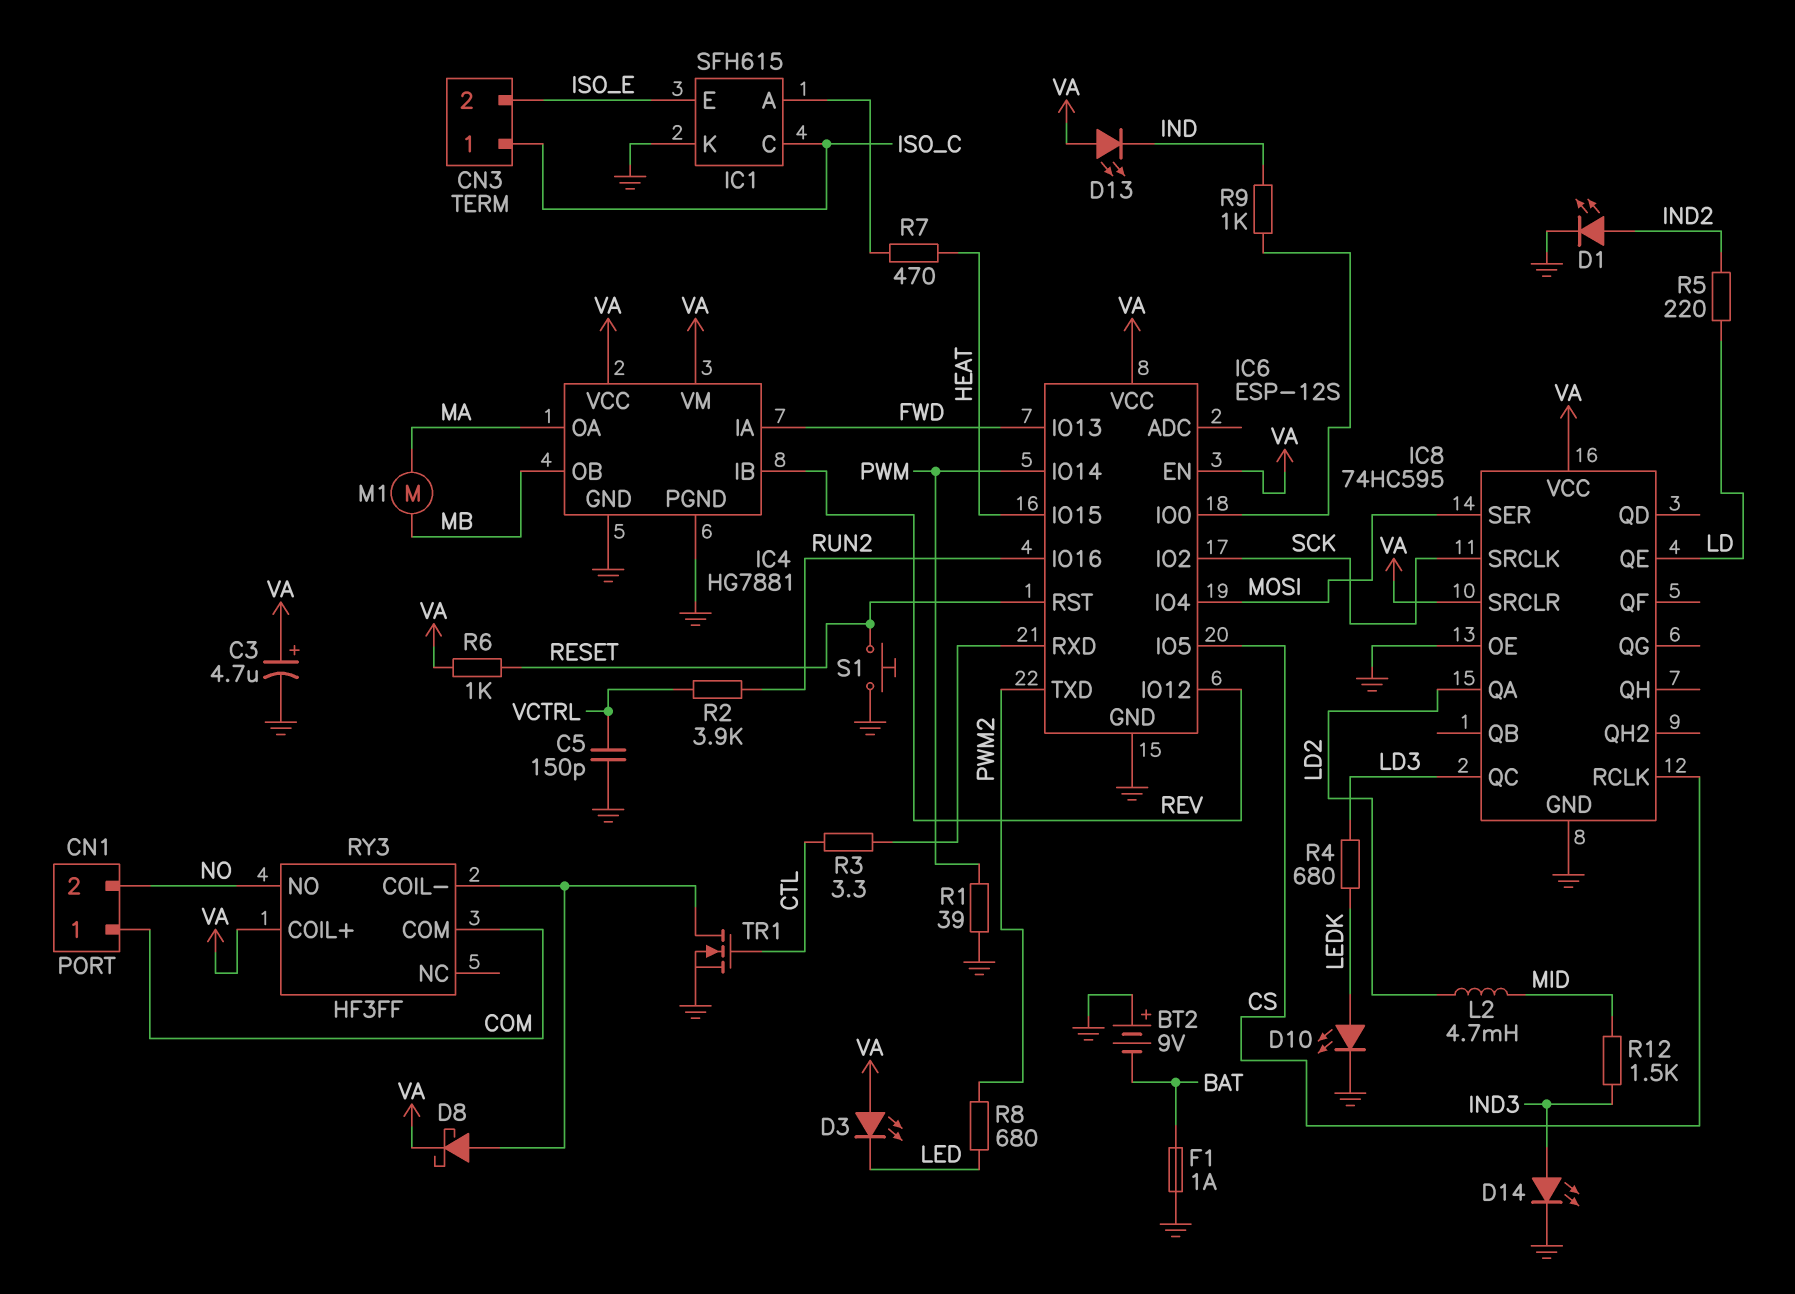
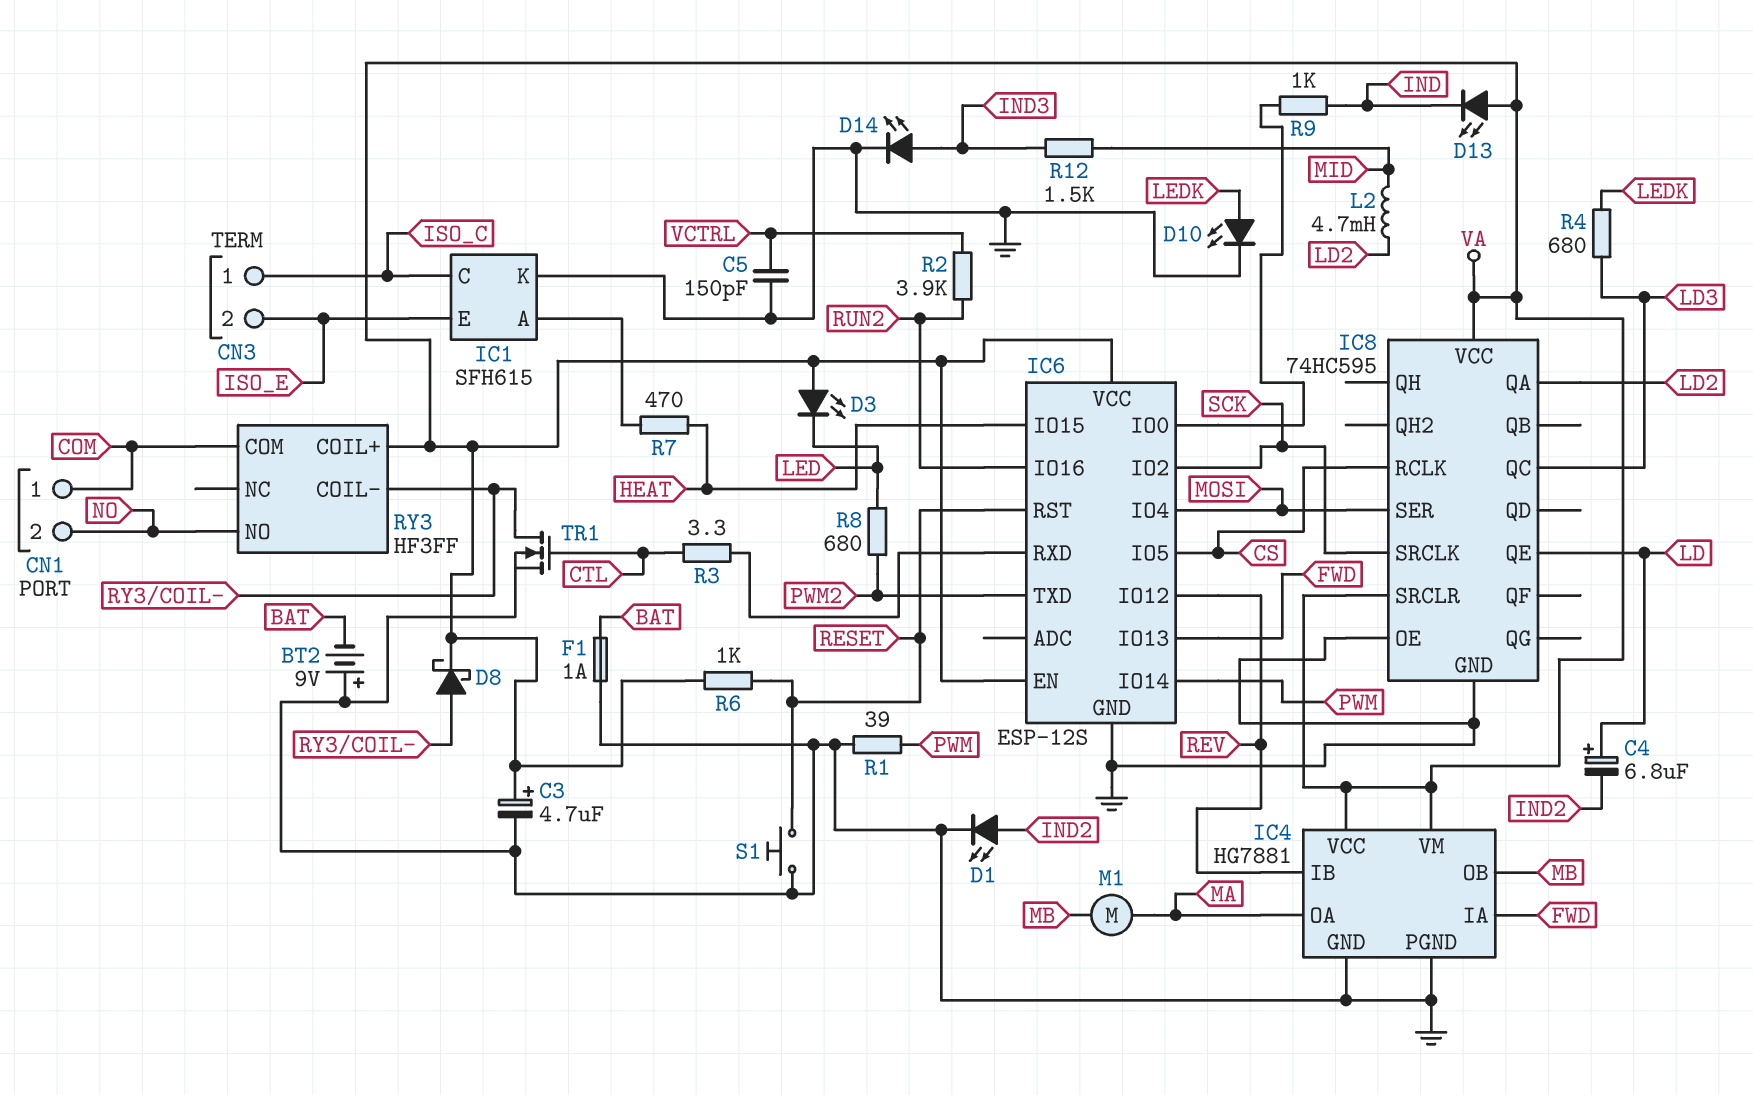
C4: none -> 6.8uF (plus LD, minus IND2)
R5: 220 (IND2, LD) -> none

